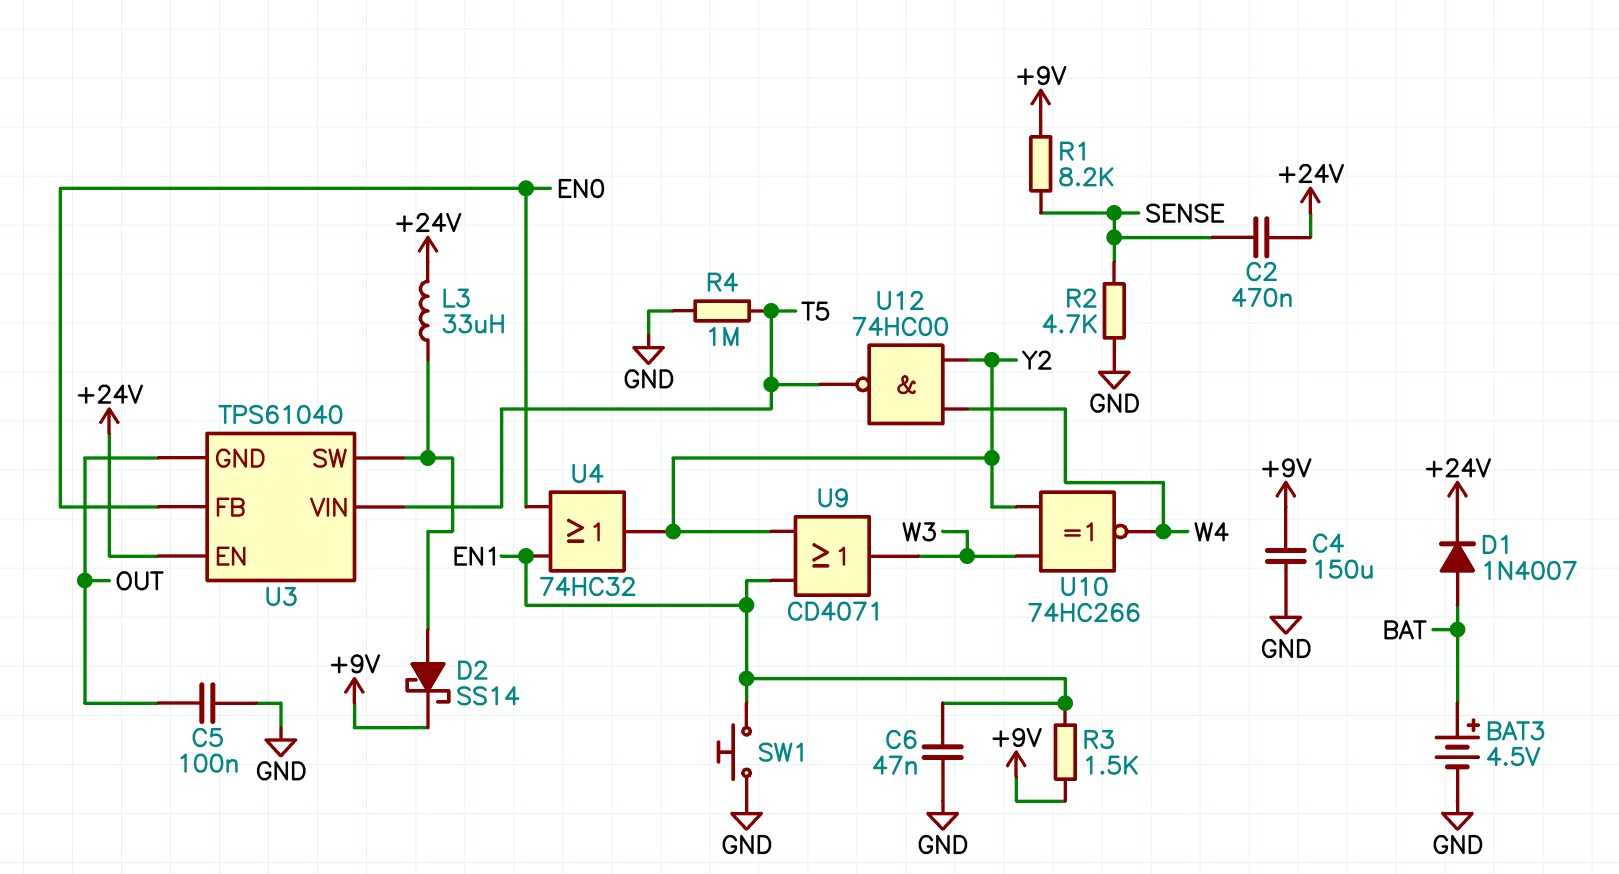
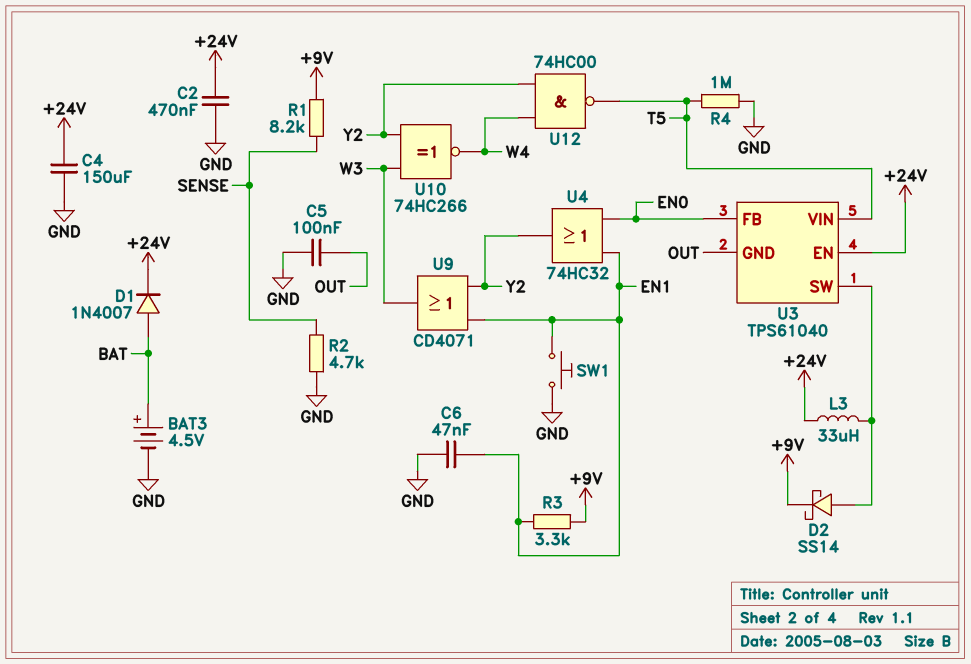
C2: 470nF (+24V, SENSE) -> 470nF (+24V, GND)
C4: 150uF (+9V, GND) -> 150uF (+24V, GND)
R3: 1.5k (+9V, EN1) -> 3.3k (+9V, EN1)

